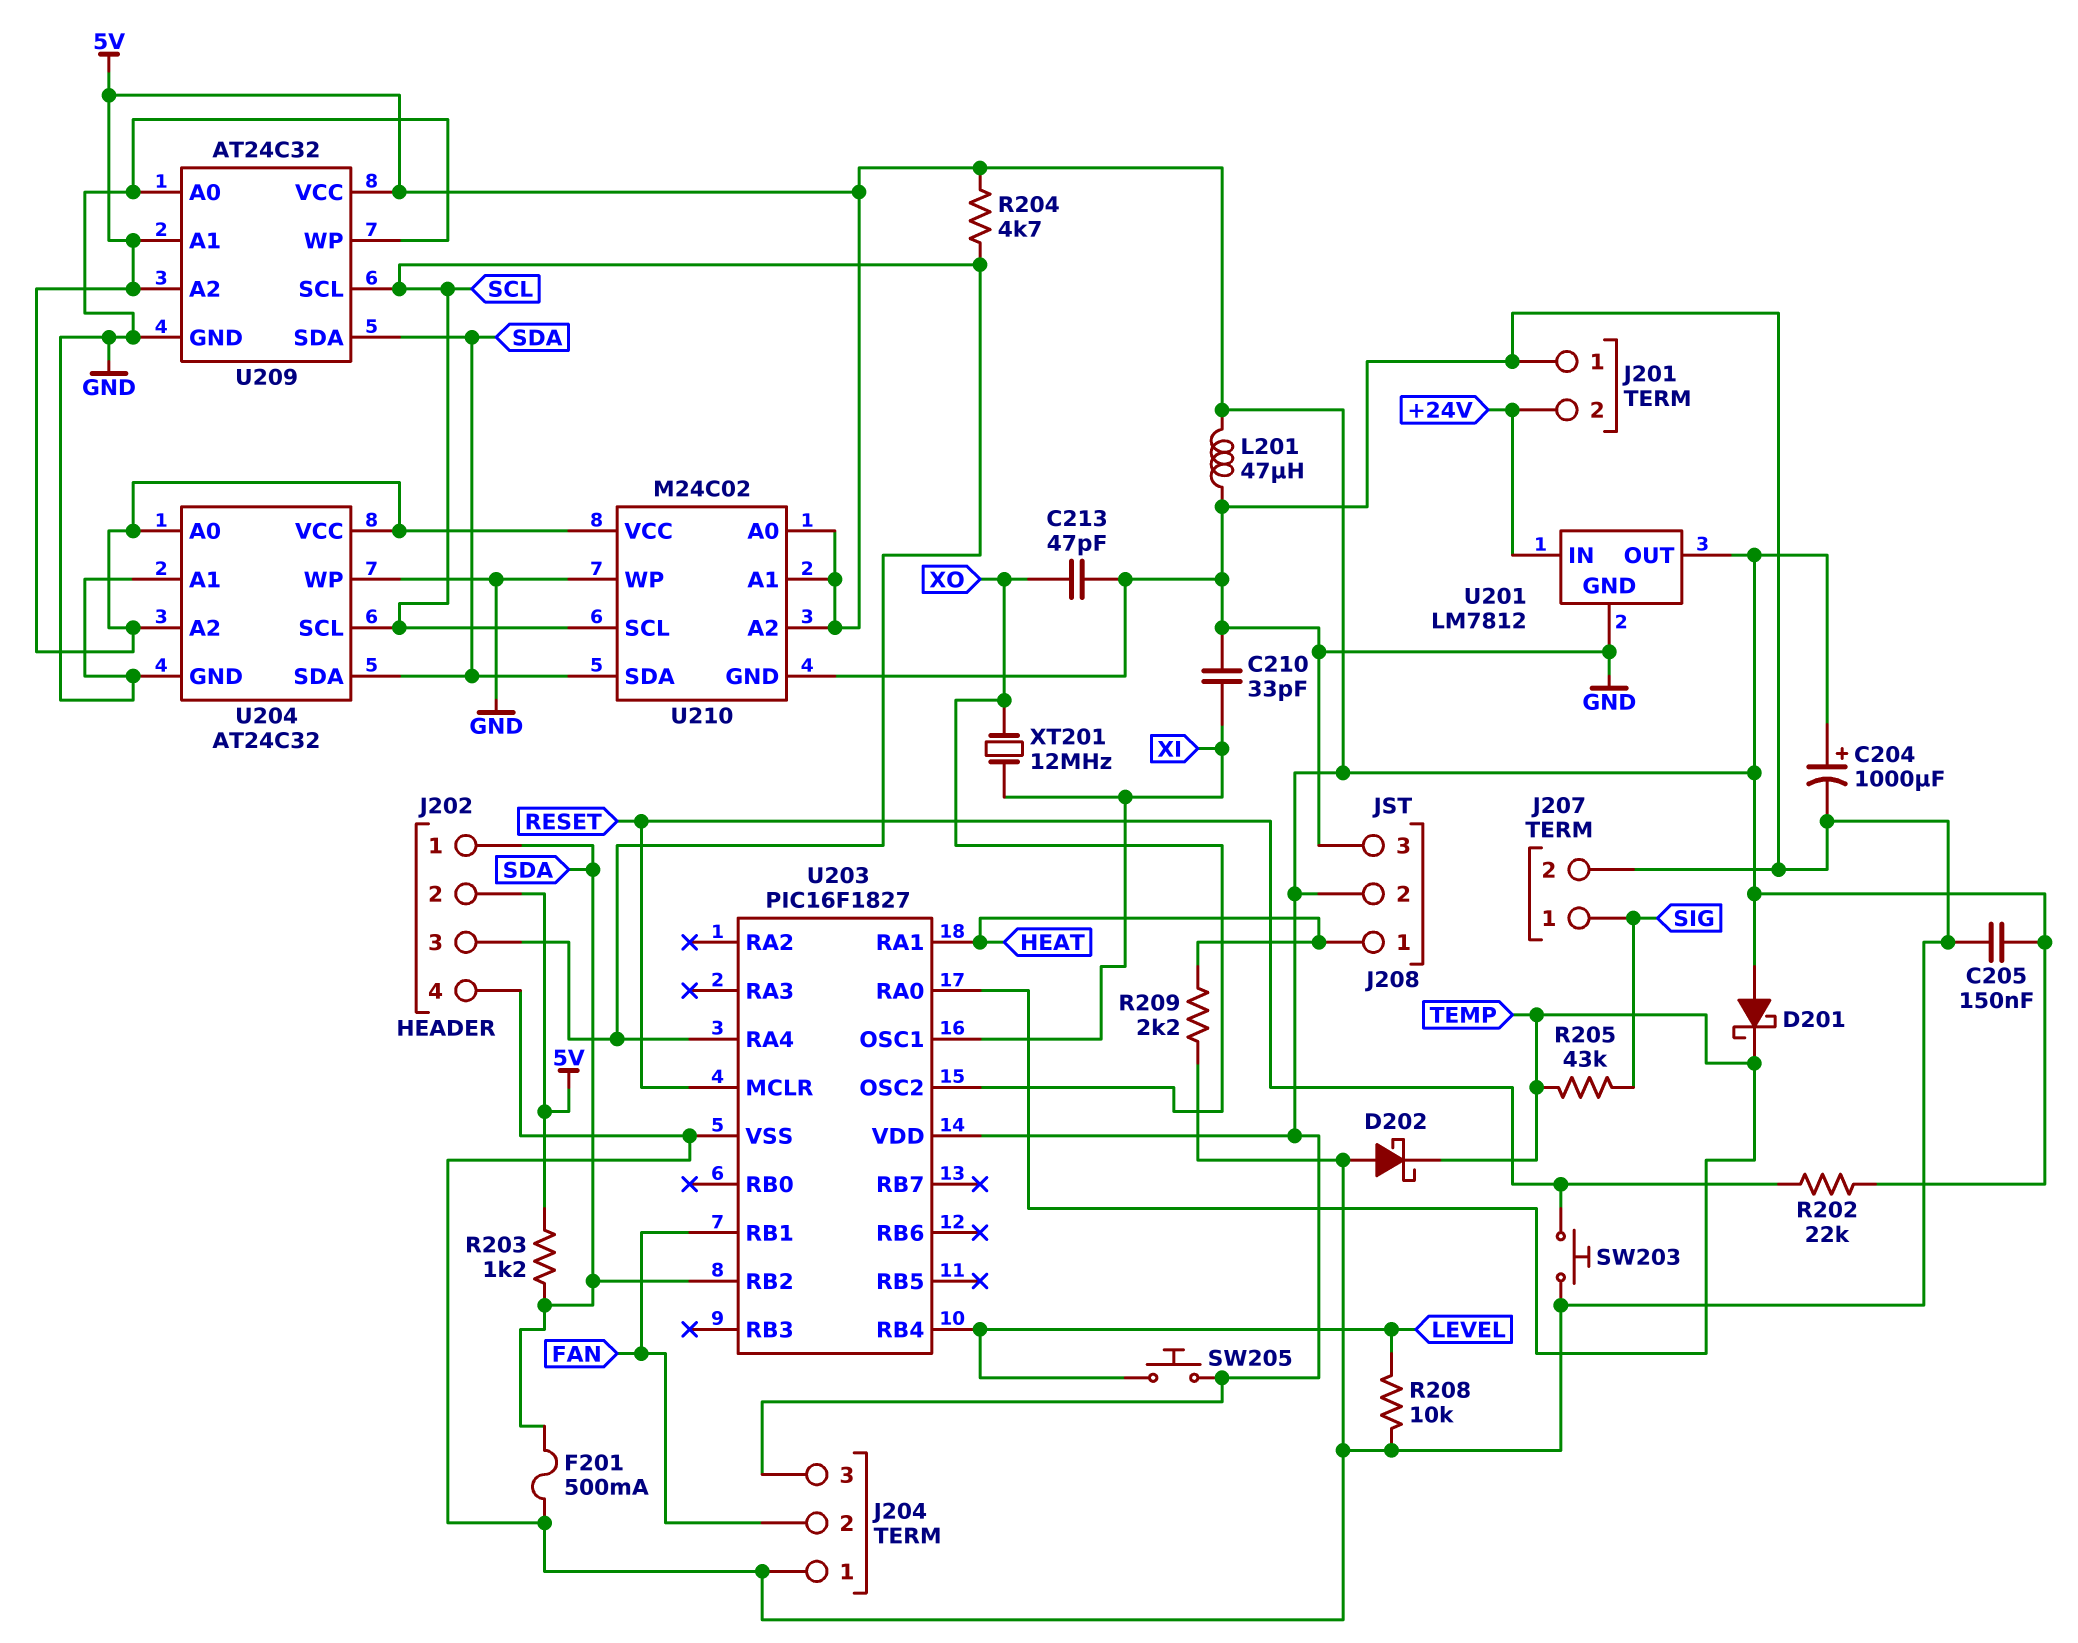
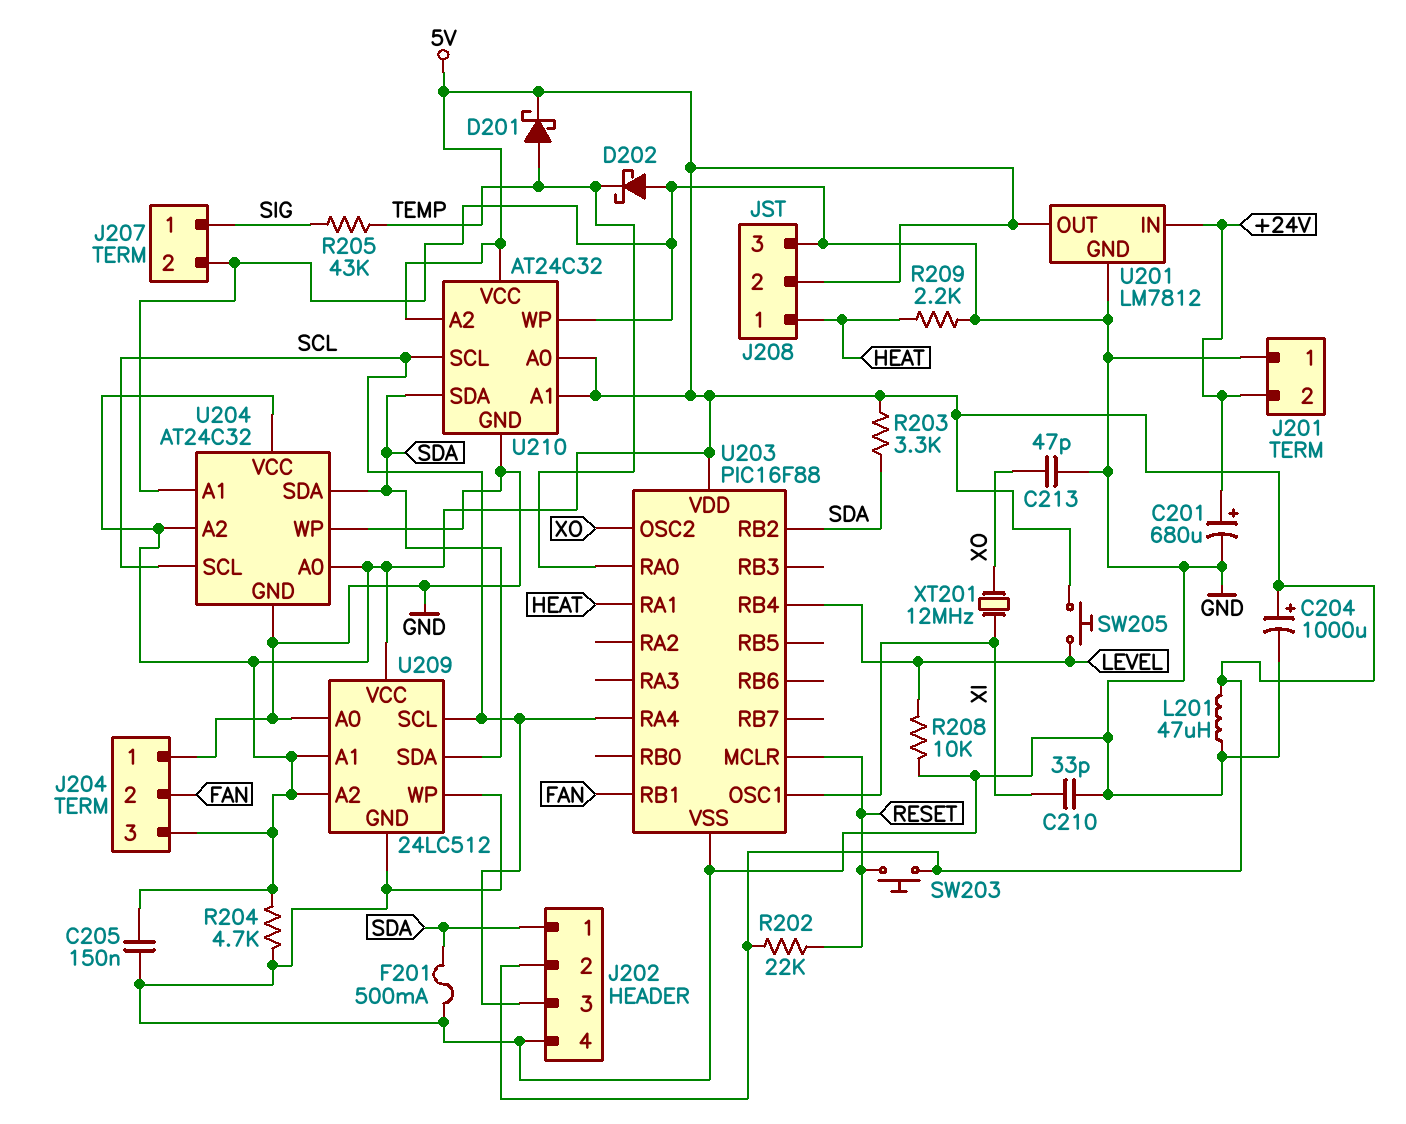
C201: none -> 680uF (plus +24V, minus GND)
D201: schottky (A 5V, K TEMP) -> schottky (A TEMP, K 5V)
R203: 1.2k (5V, SDA) -> 3.3k (5V, SDA)
R204: 4.7k (5V, SCL) -> 4.7k (5V, GND)
SW203: button (GND, RESET) -> button (5V, RESET)
U203: PIC16F1827 -> PIC16F88
U209: AT24C32 -> 24LC512
U210: M24C02 -> AT24C32

